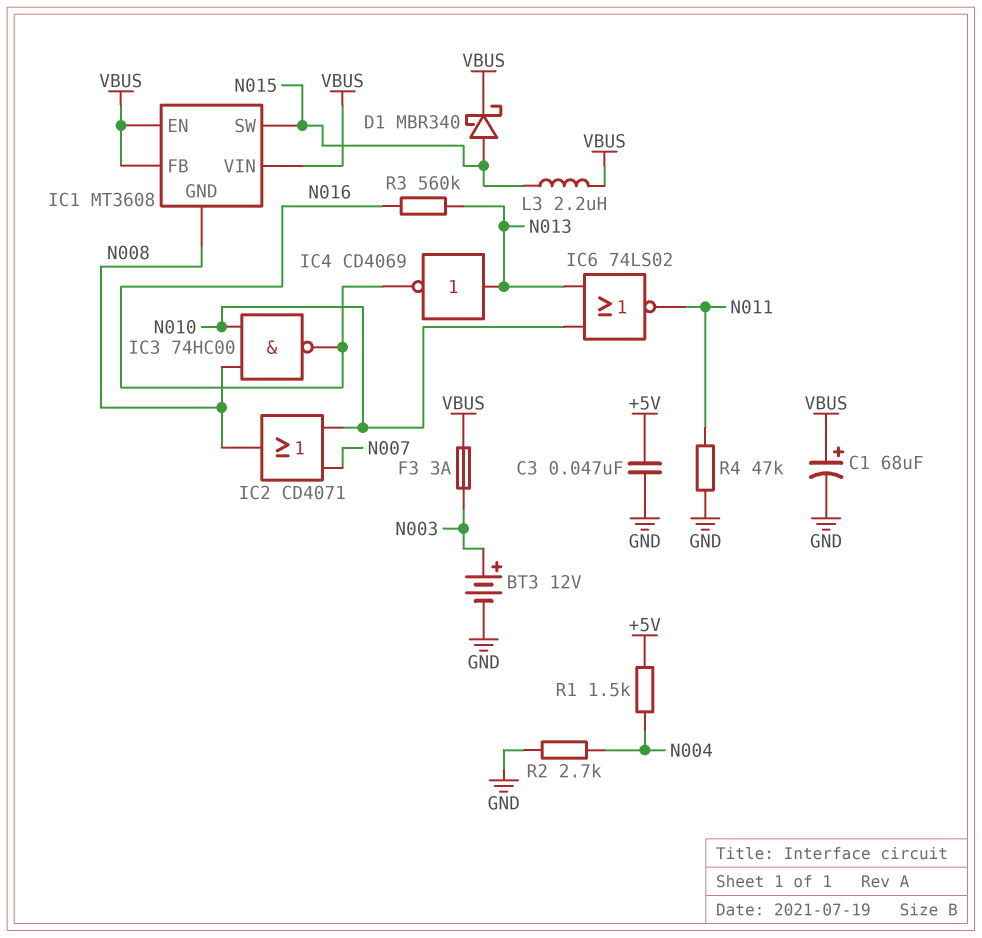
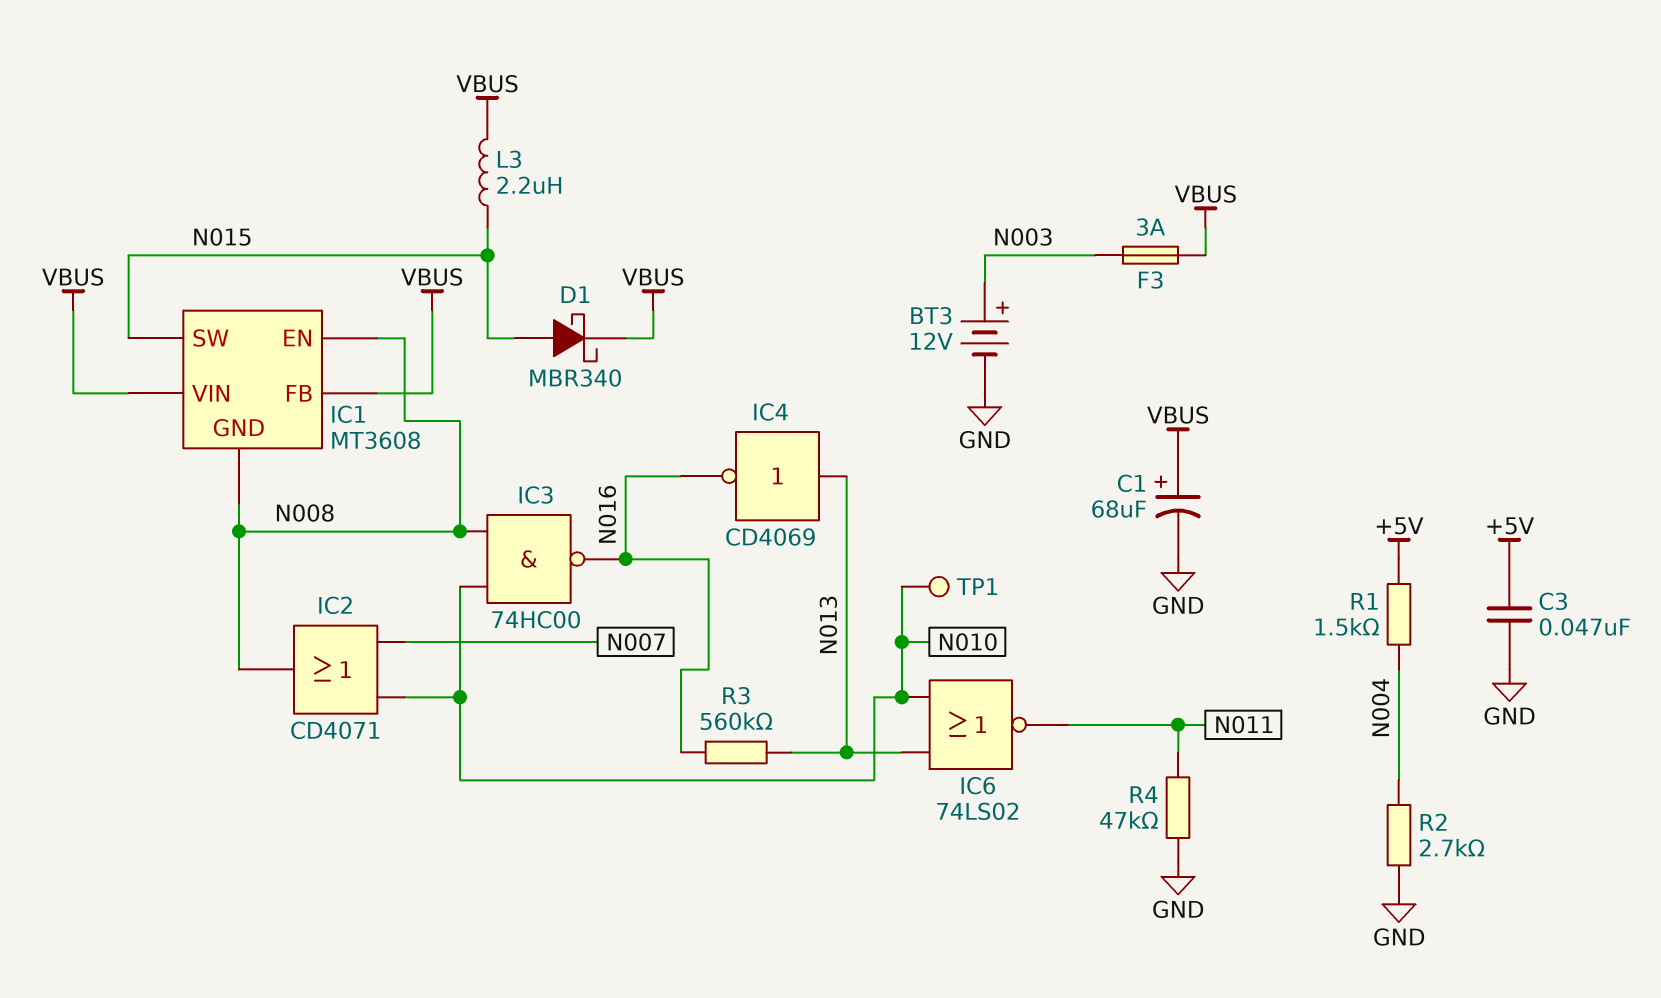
IC1 pin EN: VBUS -> N008
TP1: none -> test point (N010)

